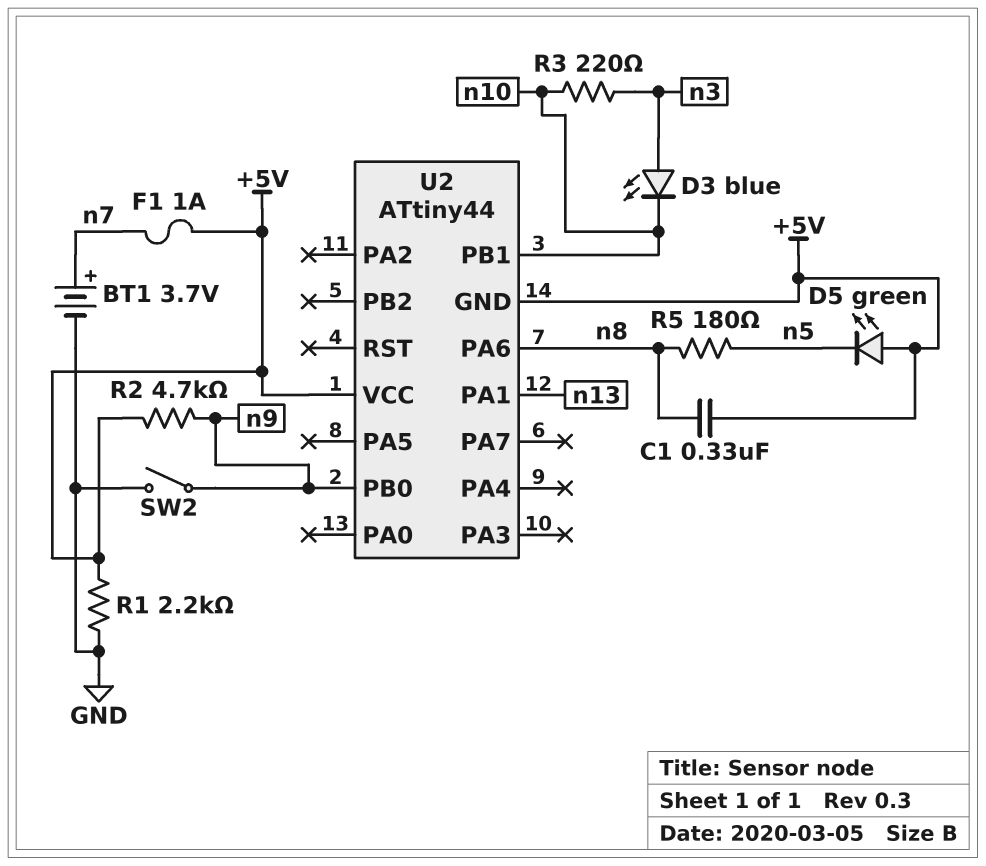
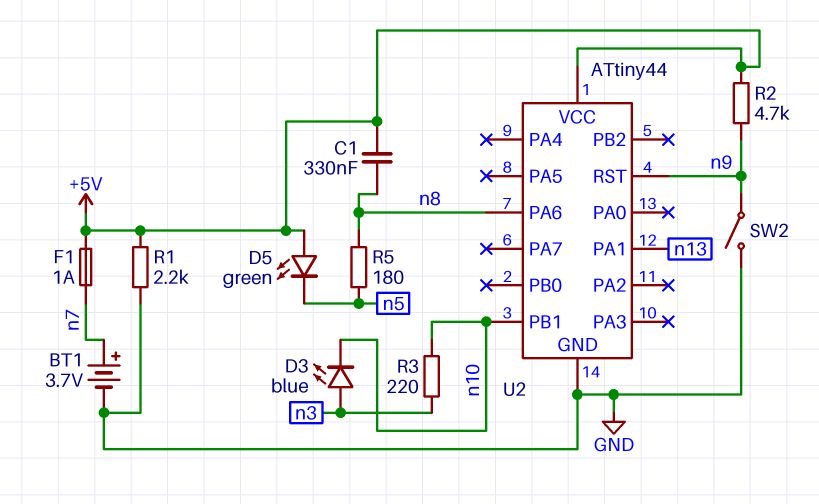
U2 pin GND: +5V -> GND
U2 pin PB0: n9 -> none
U2 pin RST: none -> n9

